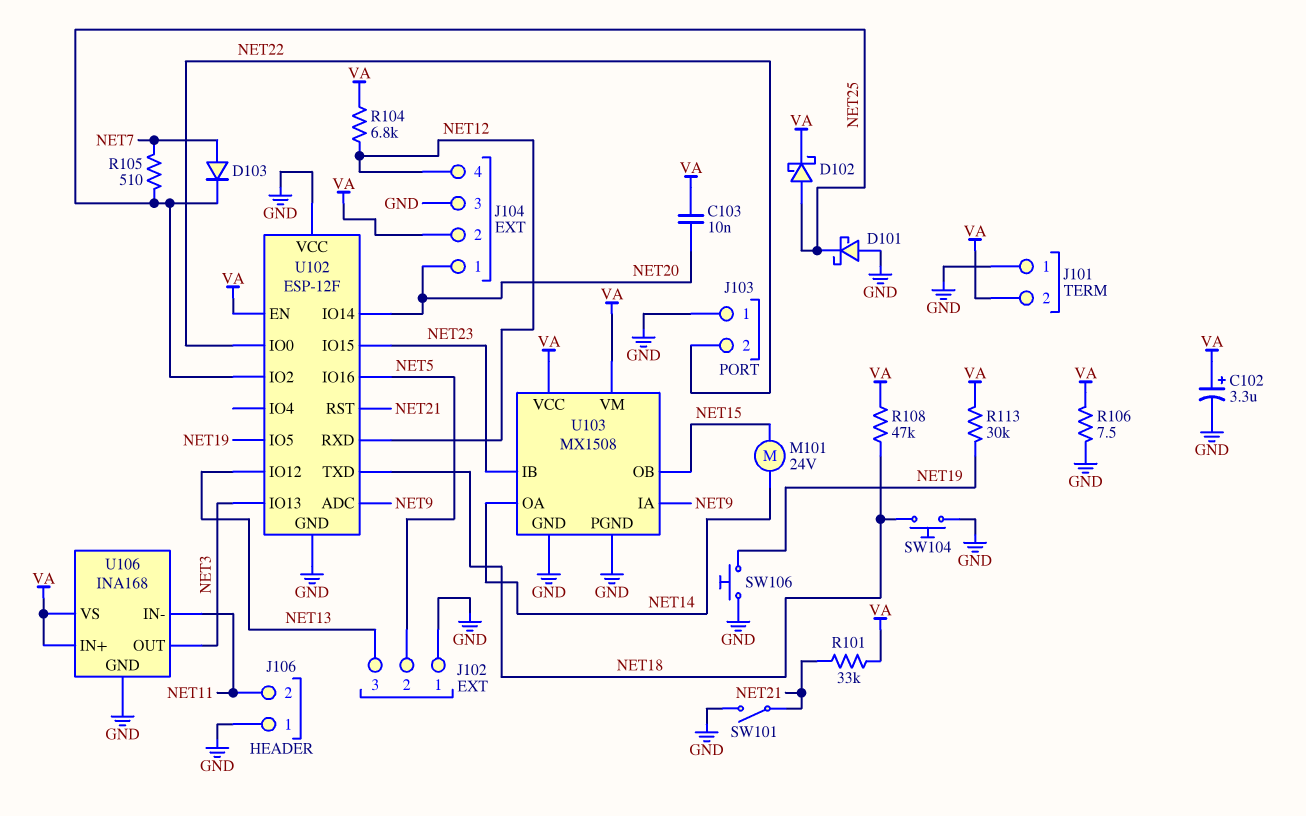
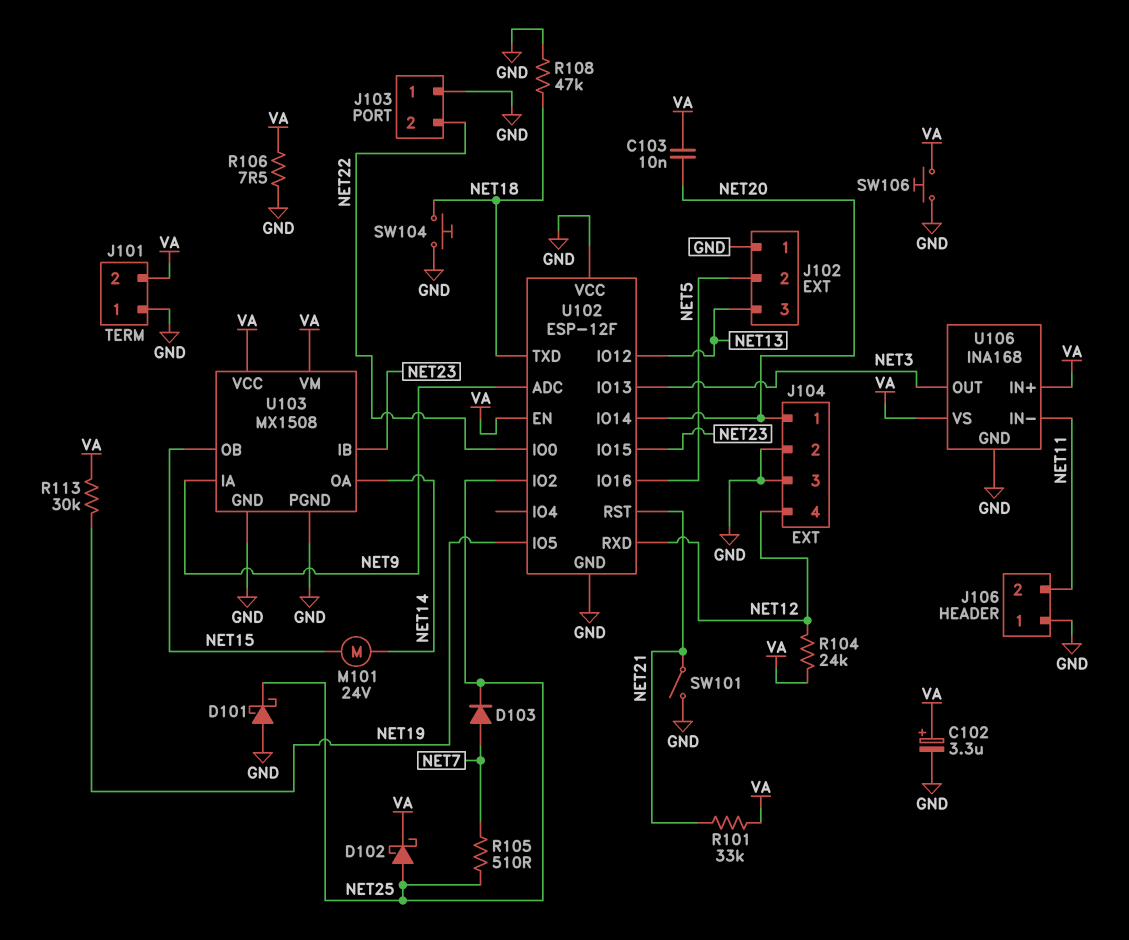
J104 pin 2: VA -> GND
R104: 6.8k (NET12, VA) -> 24k (NET12, VA)
R108: 47k (NET18, VA) -> 47k (GND, NET18)
SW106: button (GND, NET19) -> button (GND, VA)

